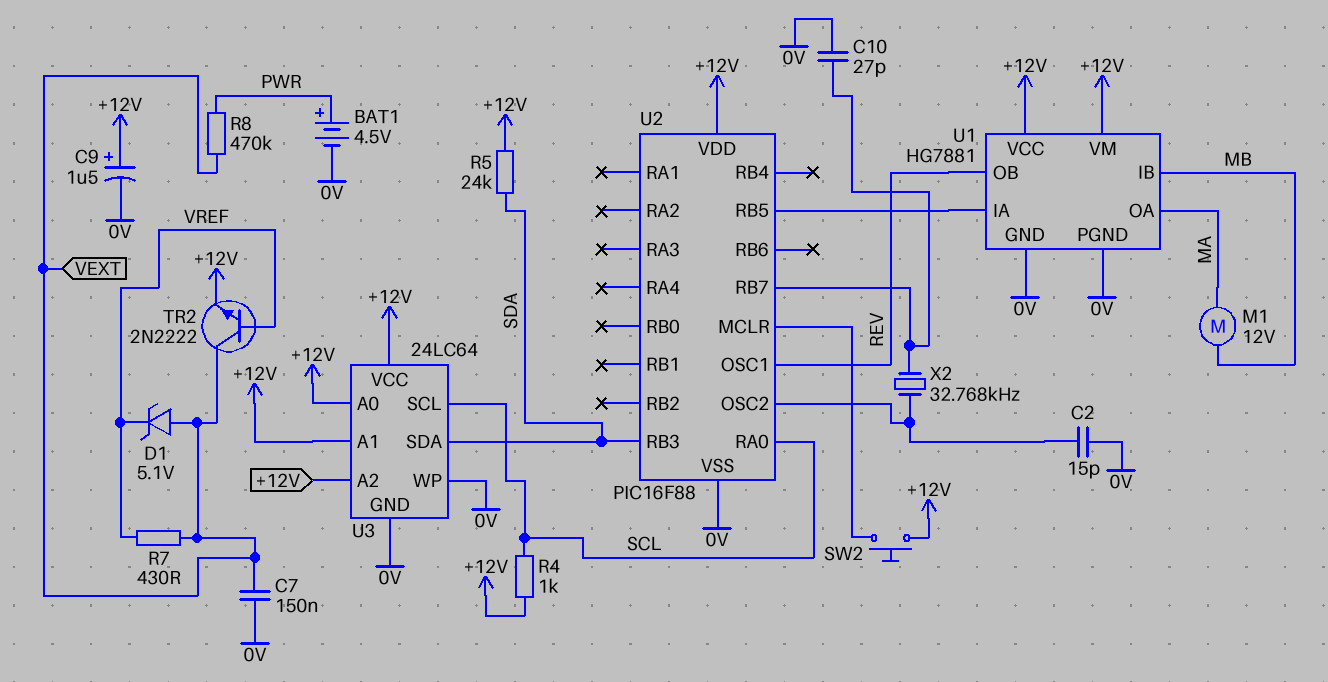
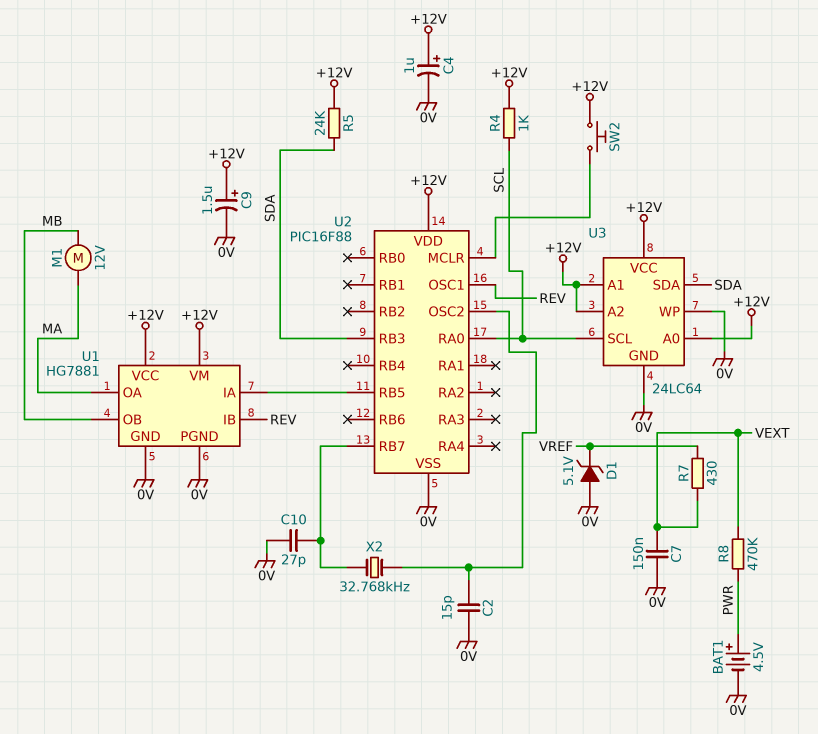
C4: none -> 1uF (plus +12V, minus 0V)
D1: zener 5.1V (A VEXT, K VREF) -> zener 5.1V (A 0V, K VREF)
TR2: NPN 2N2222 (B VREF, C VEXT, E +12V) -> none
U1 pin IB: MB -> REV
U1 pin OB: REV -> MB

